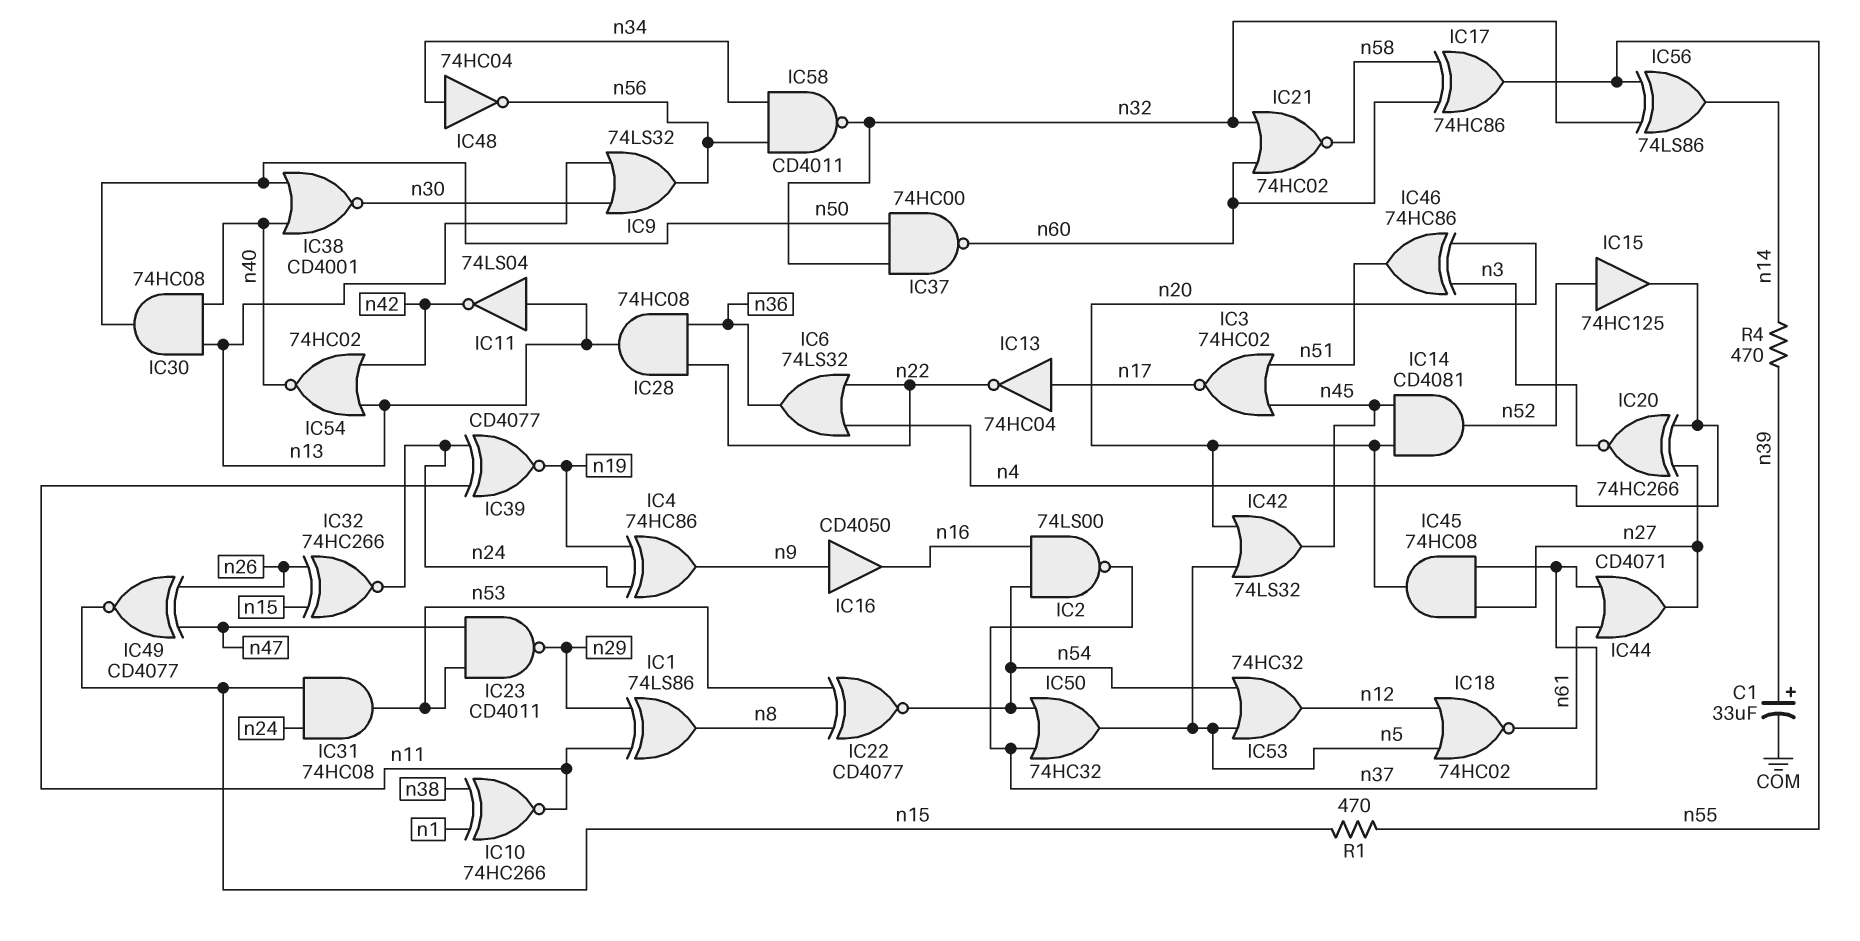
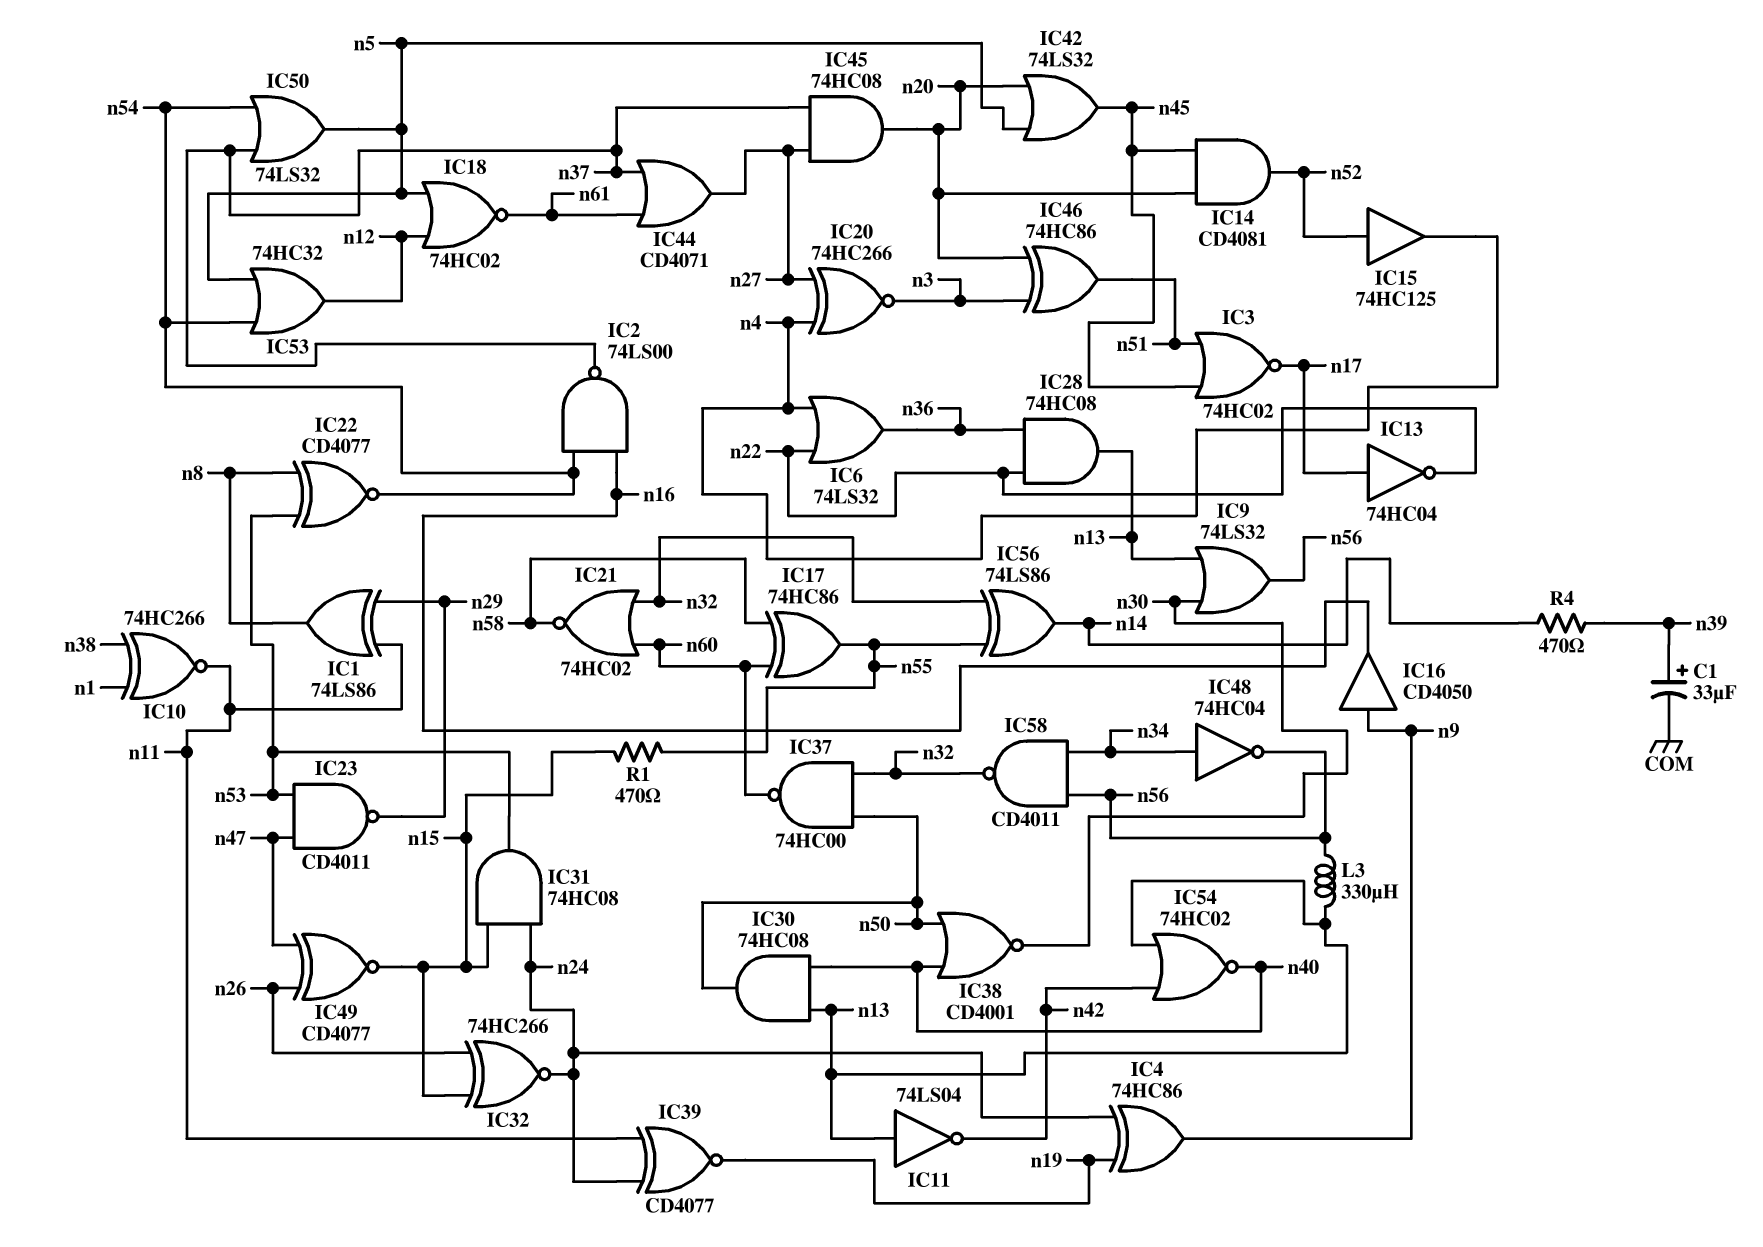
IC50: OR 74HC32 (in n37, in n54, out n5) -> OR 74LS32 (in n37, in n54, out n5)
L3: none -> 330uH (n13, n56)

